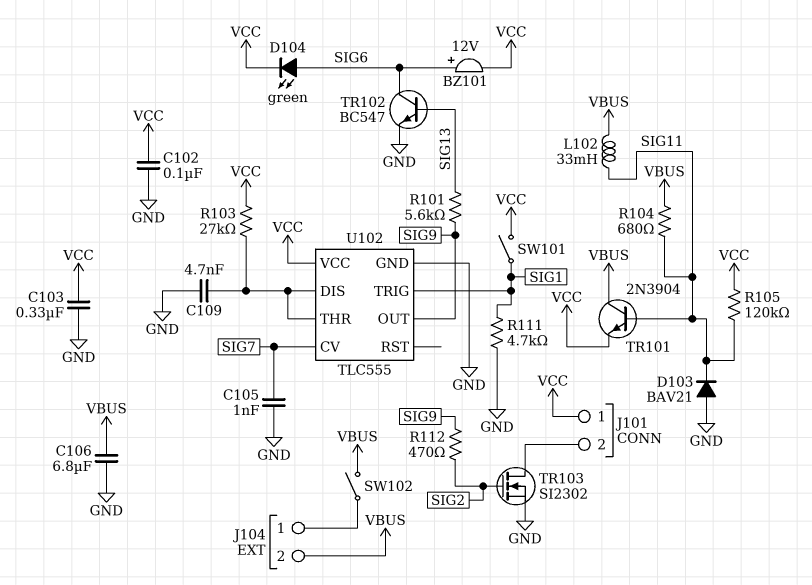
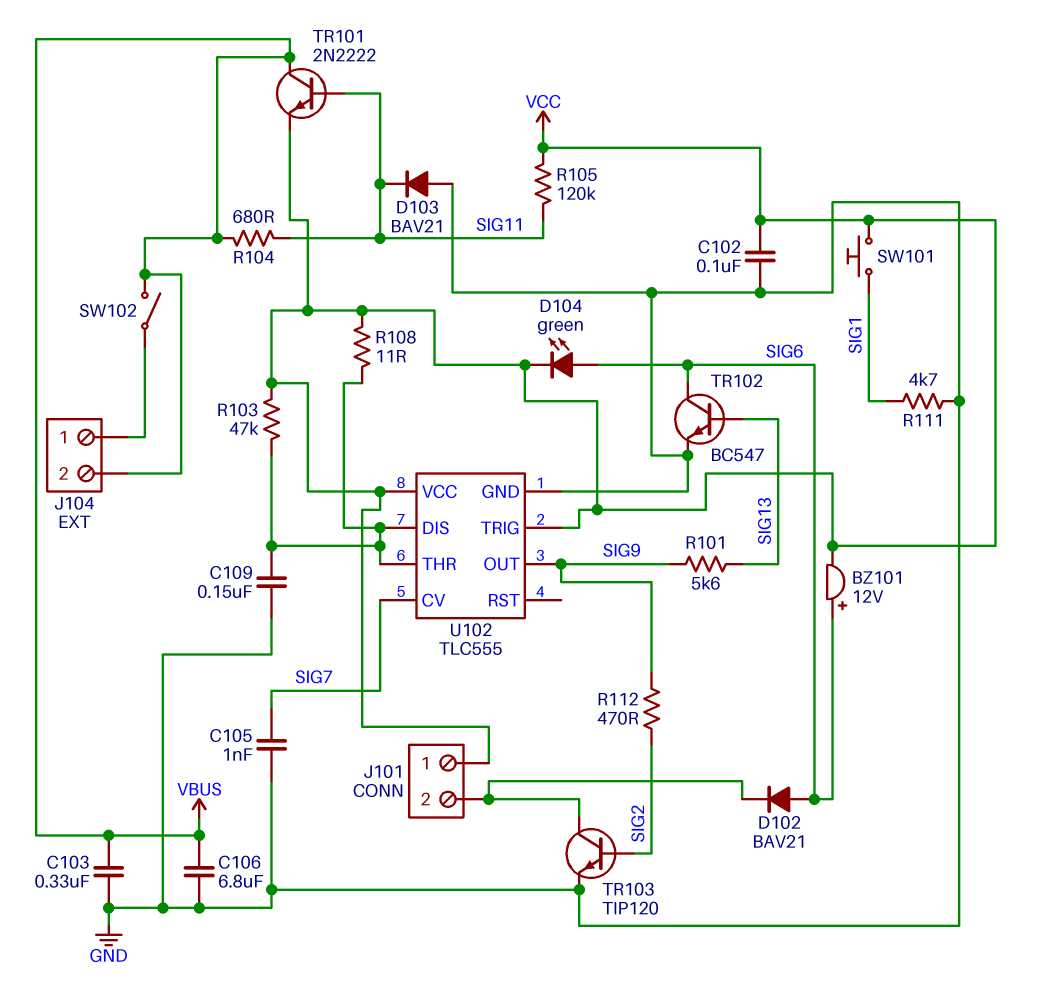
C103: 330nF (GND, VCC) -> 330nF (GND, VBUS)
C109: 4.7nF (GND, U102/DIS) -> 150nF (GND, U102/DIS)
D102: none -> diode BAV21 (A SIG6, K J101/2)
L102: 33mH (SIG11, VBUS) -> none
R103: 27k (U102/DIS, VCC) -> 47k (U102/DIS, VCC)
R108: none -> 11 (U102/DIS, VCC)
SW101: switch (SIG1, VCC) -> button (SIG1, VCC)
TR101: NPN 2N3904 (B SIG11, C VBUS, E VCC) -> NPN 2N2222 (B SIG11, C VBUS, E VCC)
TR103: NMOS SI2302 (G SIG2, D J101/2, S GND) -> NPN TIP120 (B SIG2, C J101/2, E GND)
U102 pin TRIG: SIG1 -> VCC

